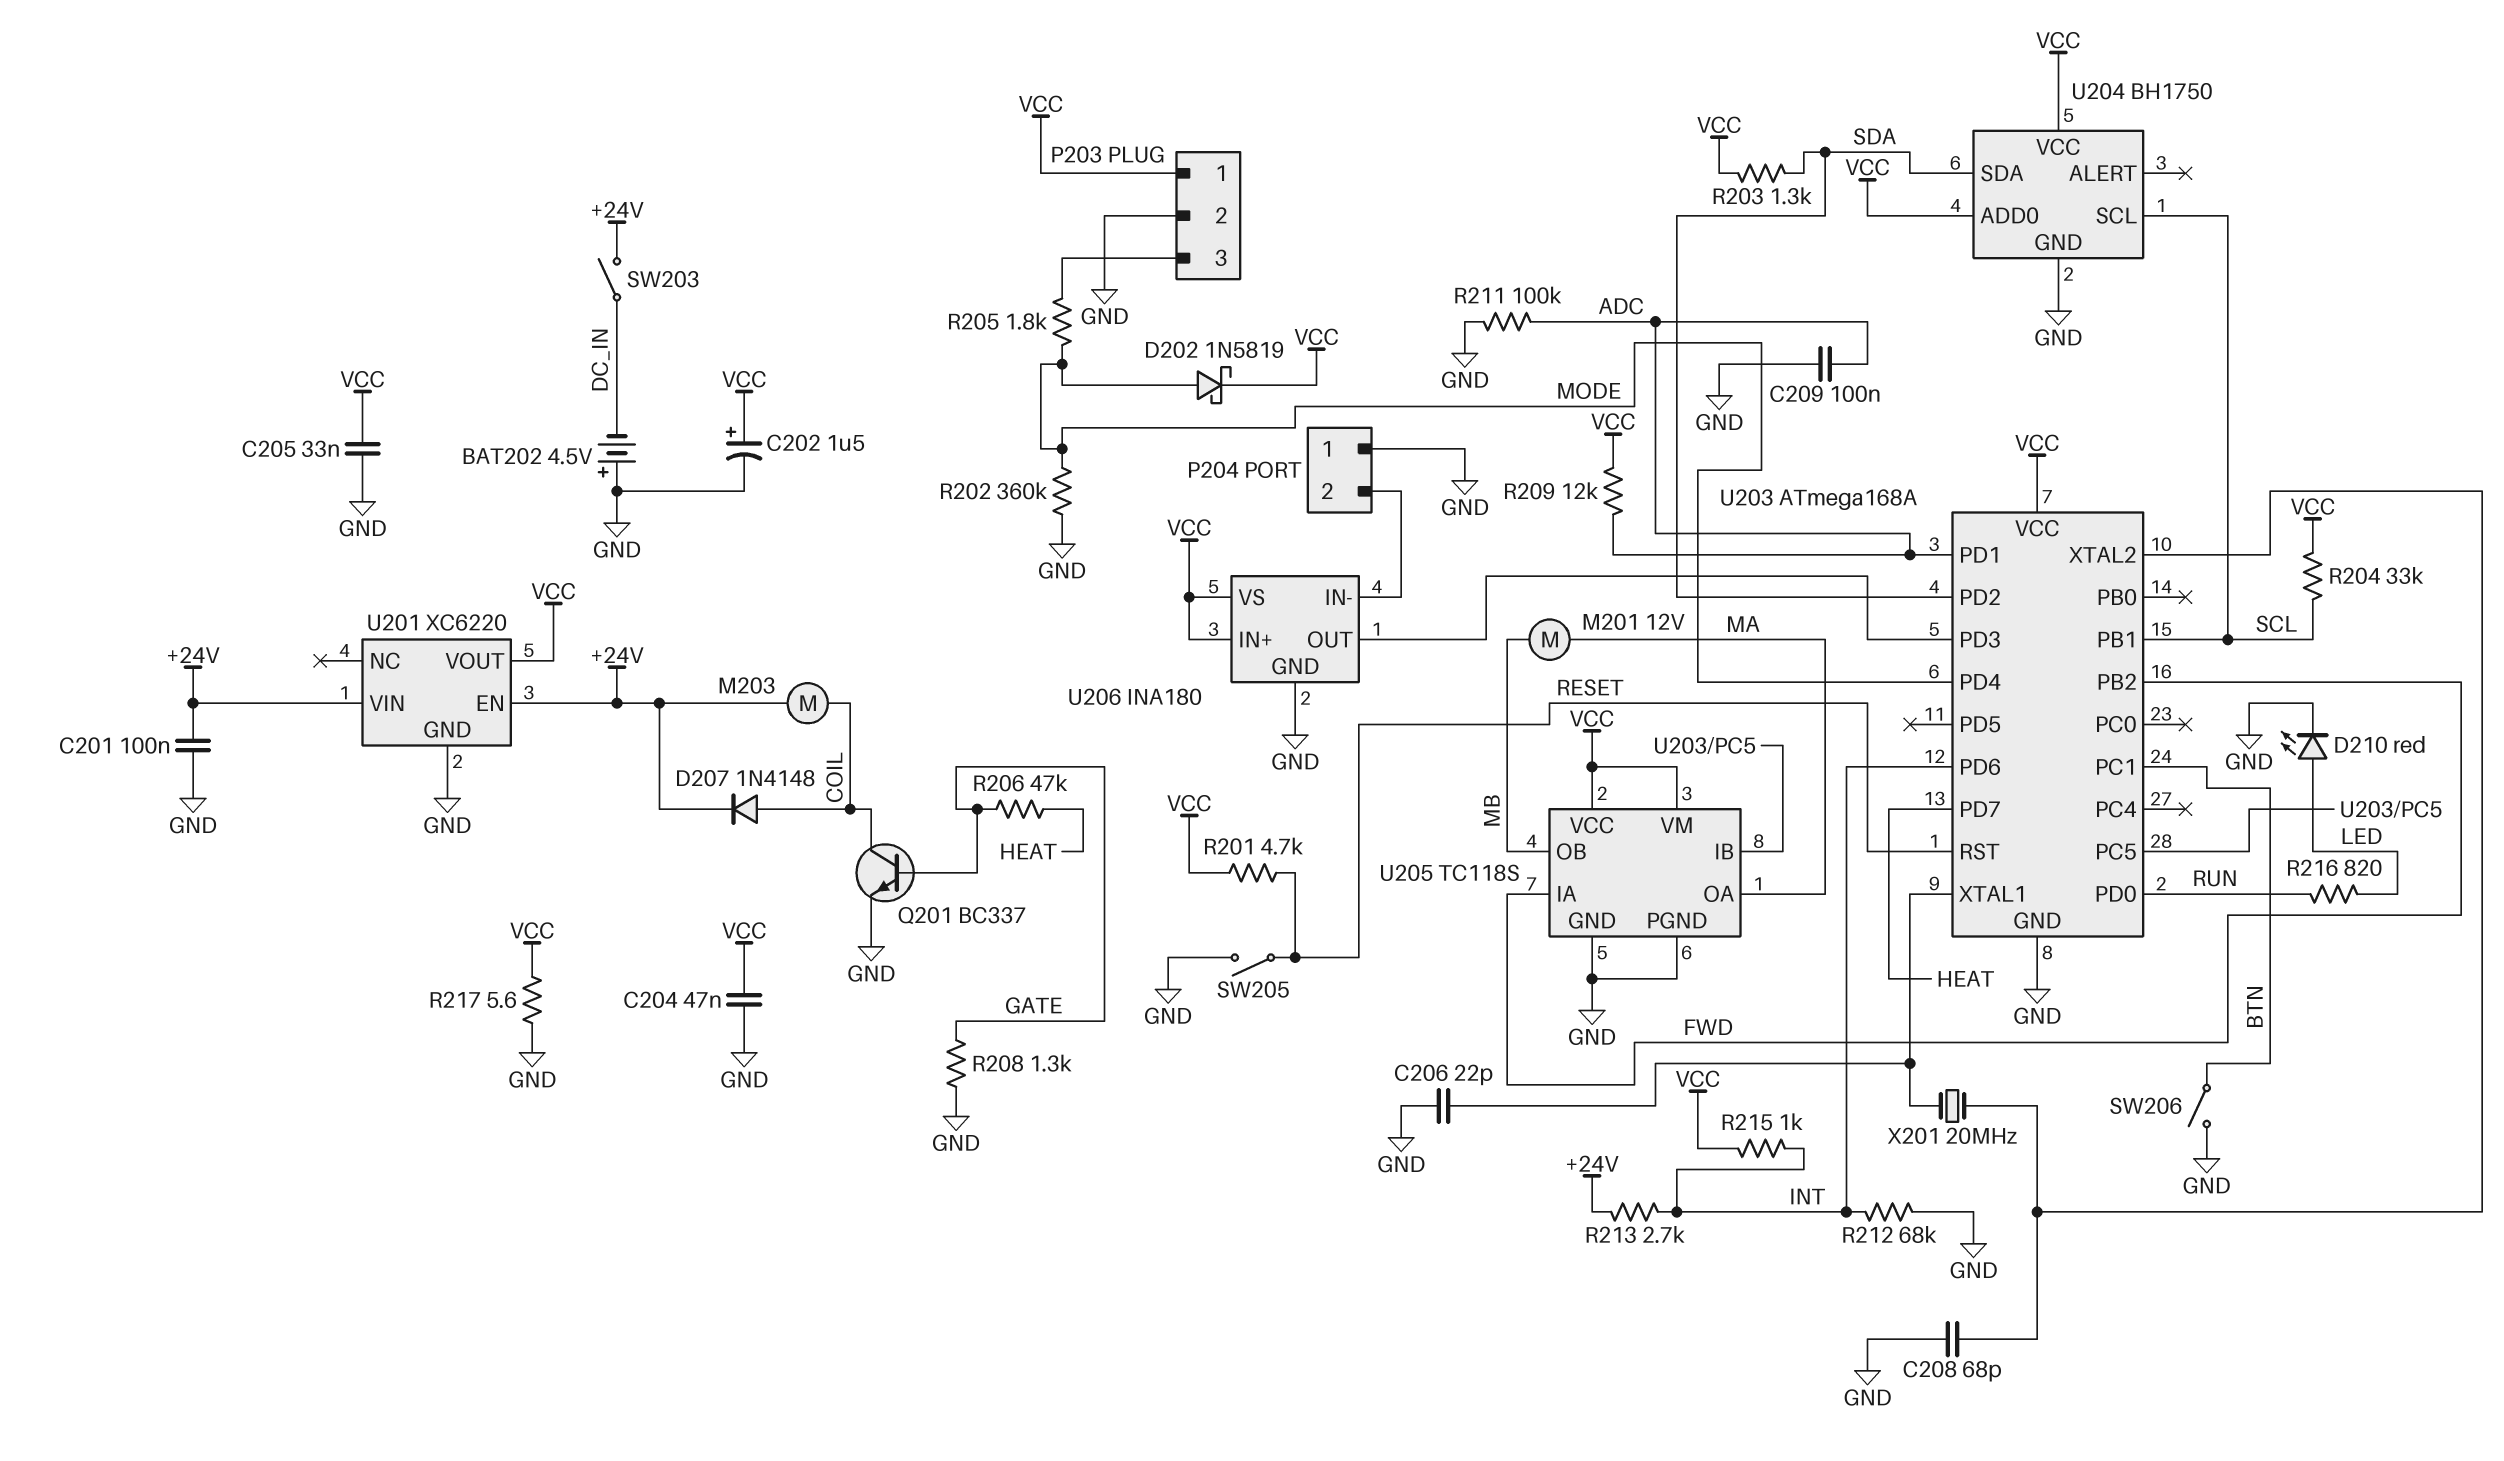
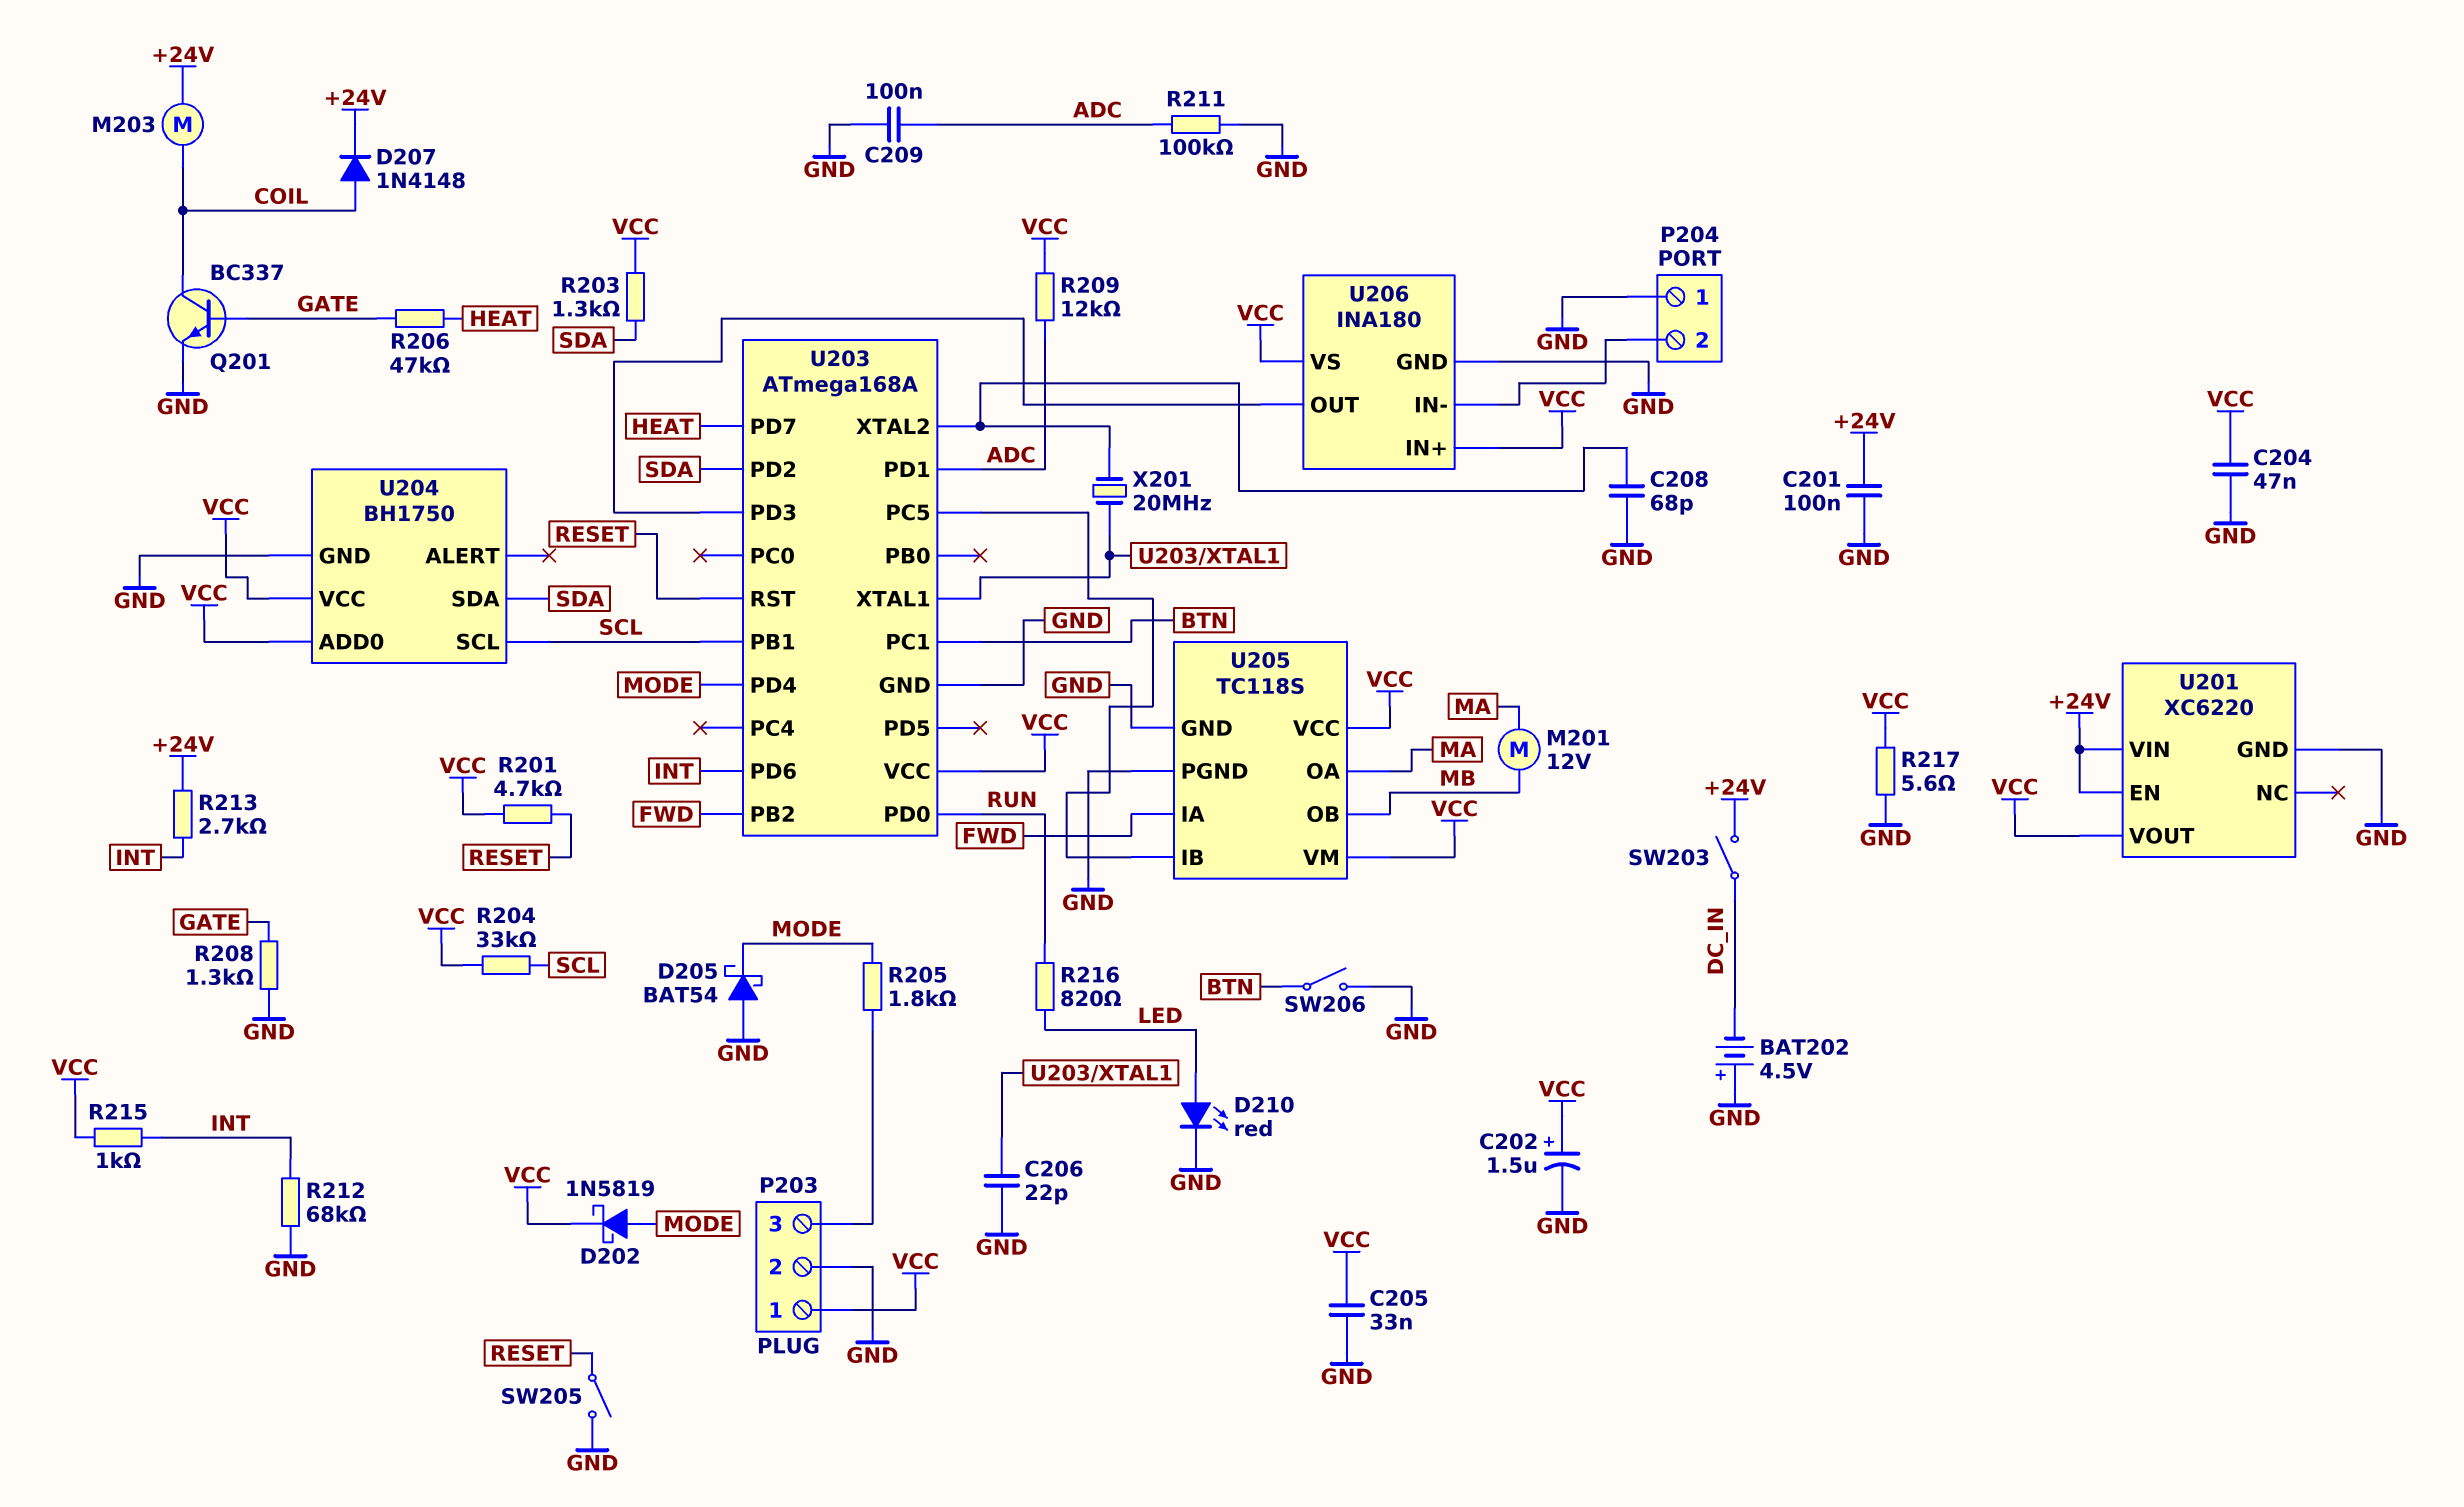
D205: none -> schottky BAT54 (A GND, K MODE)
R202: 360k (GND, MODE) -> none

